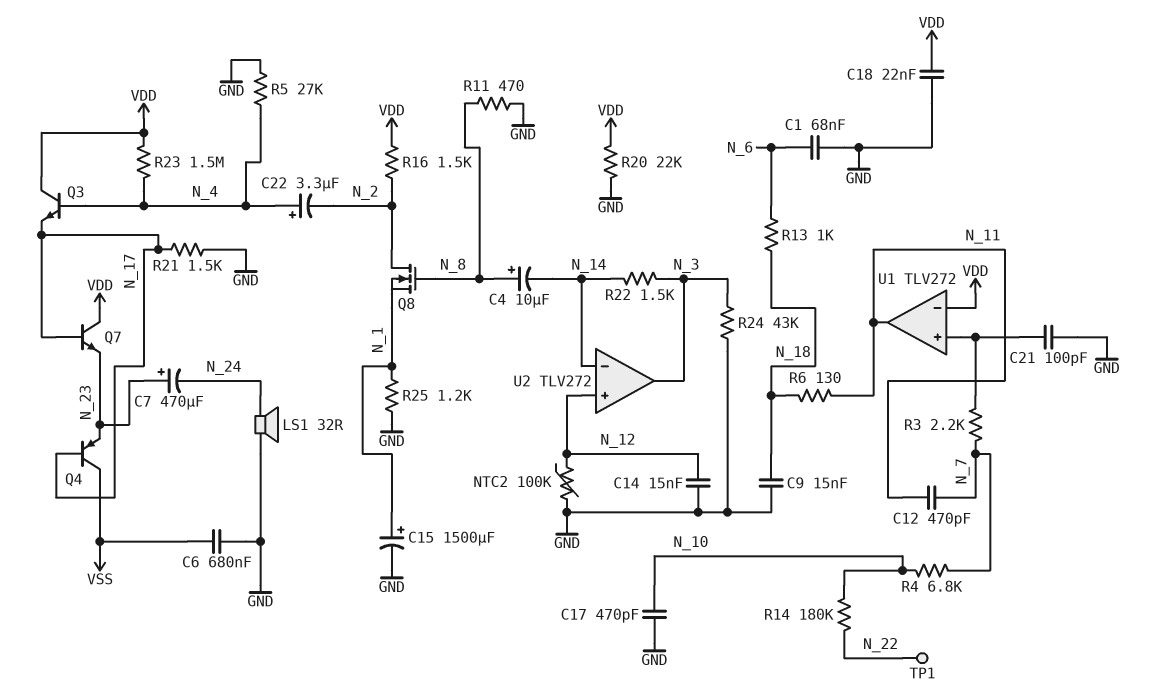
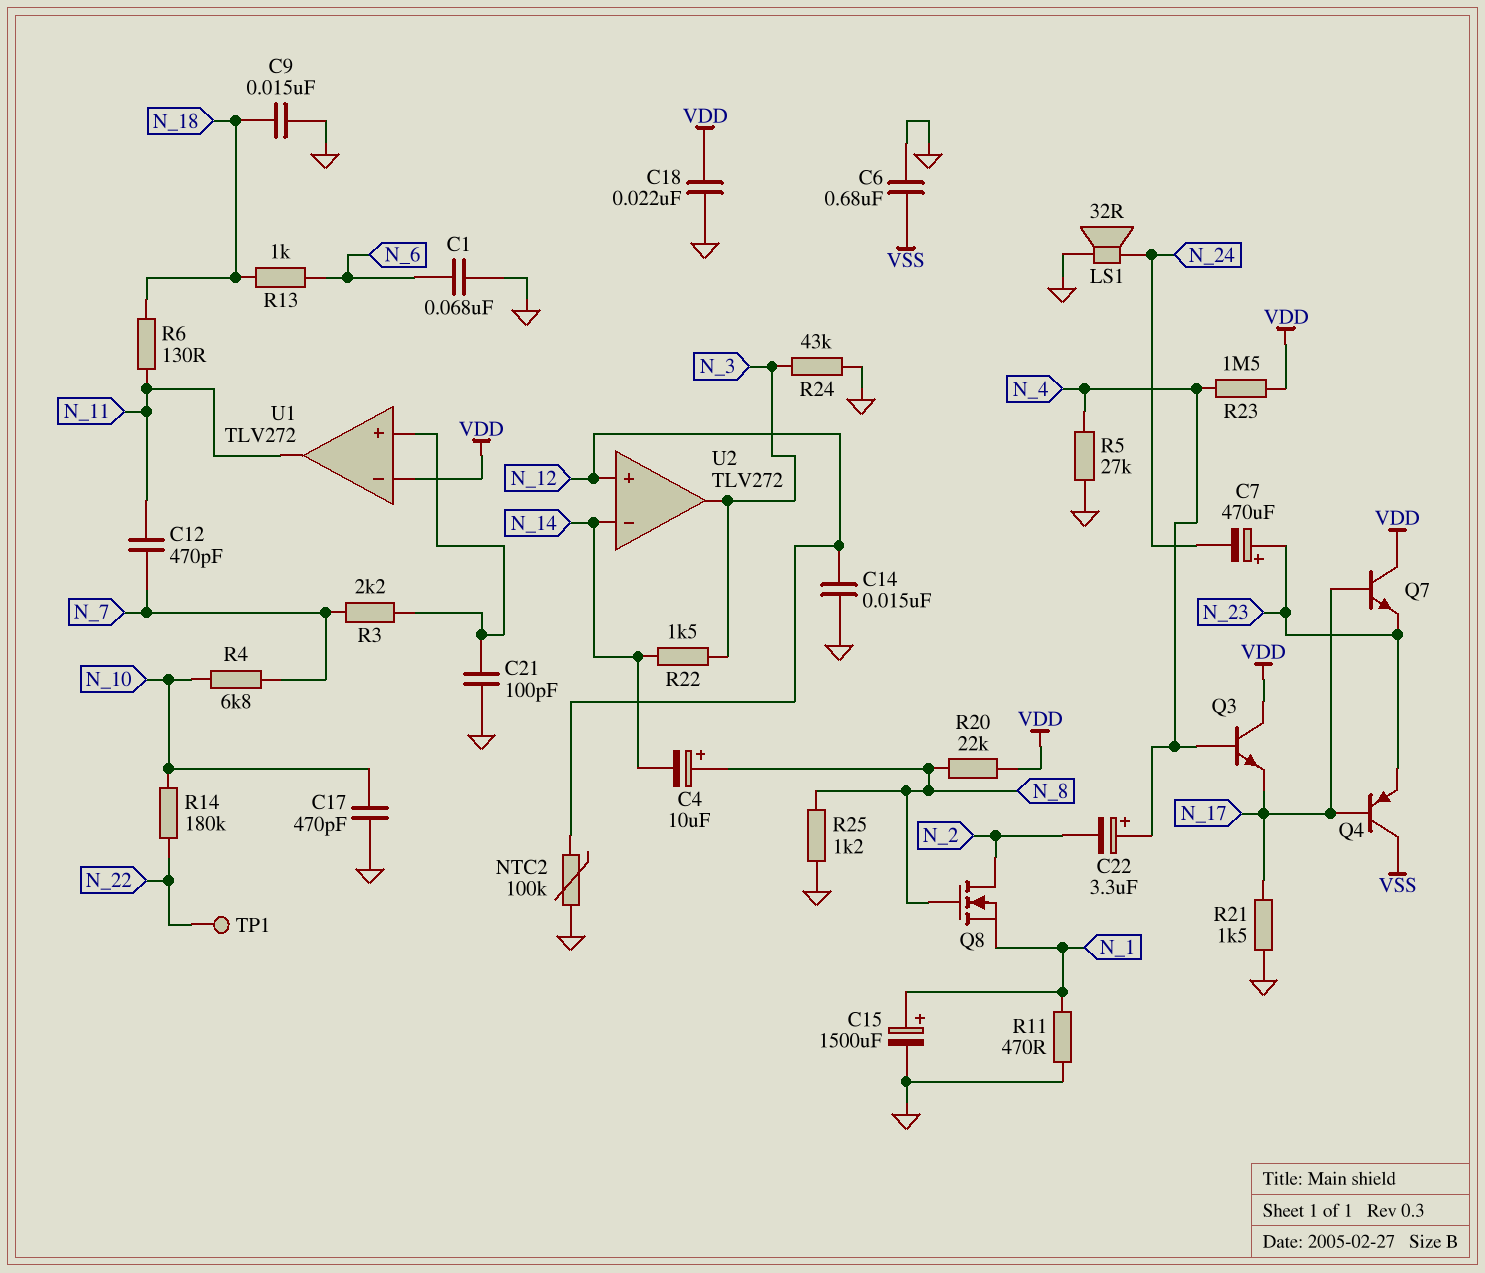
R11: 470 (GND, N_8) -> 470 (GND, N_1)
R16: 1.5k (N_2, VDD) -> none
R20: 22k (GND, VDD) -> 22k (N_8, VDD)
R25: 1.2k (GND, N_1) -> 1.2k (GND, N_8)

